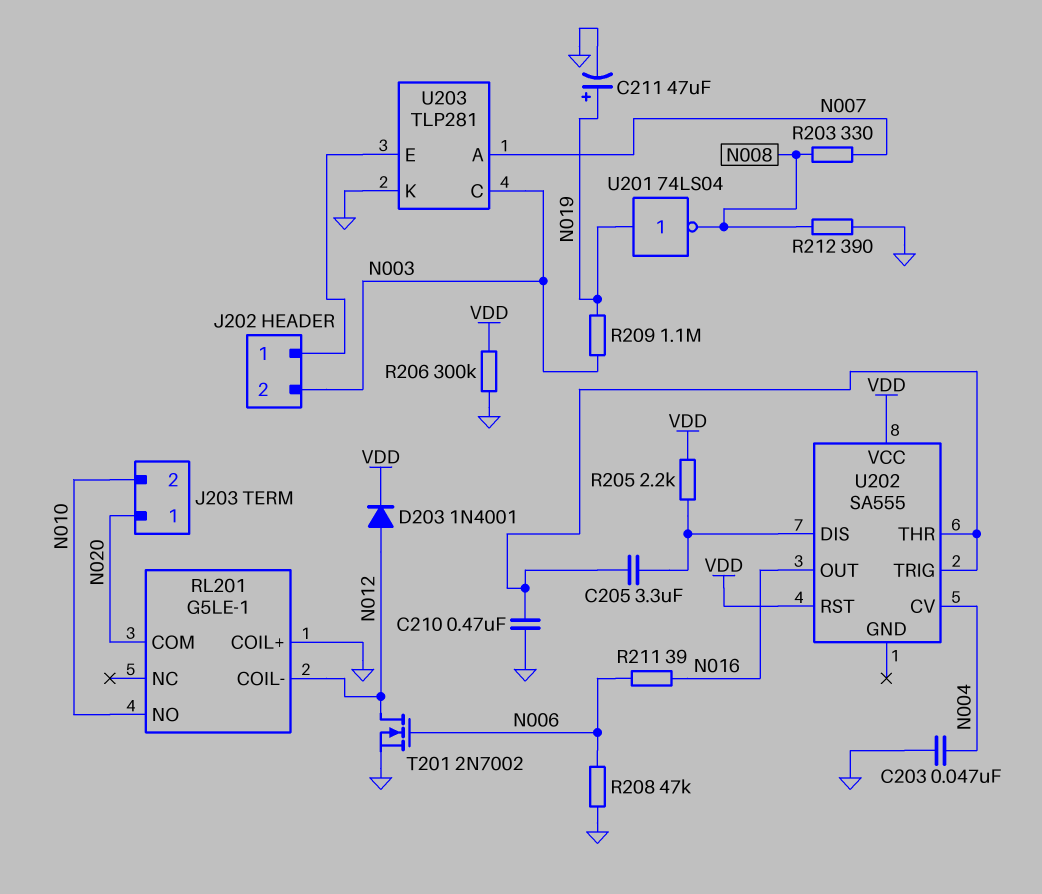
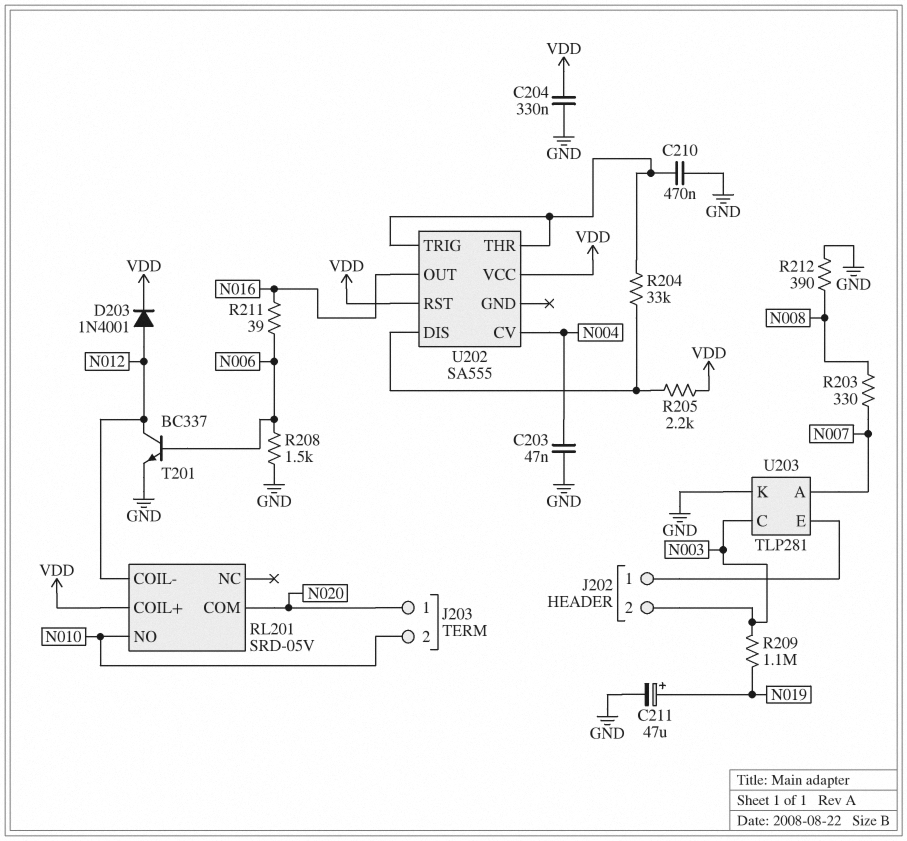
C204: none -> 330nF (GND, VDD)
C205: 3.3uF (U202/DIS, U202/THR) -> none
R204: none -> 33k (U202/DIS, U202/THR)
R206: 300k (GND, VDD) -> none
R208: 47k (GND, N006) -> 1.5k (GND, N006)
RL201: G5LE-1 -> SRD-05V
RL201 pin COIL+: GND -> VDD
T201: NMOS 2N7002 (G N006, D N012, S GND) -> NPN BC337 (B N006, C N012, E GND)
U201: NOT 74LS04 (in N019, out N008) -> none

